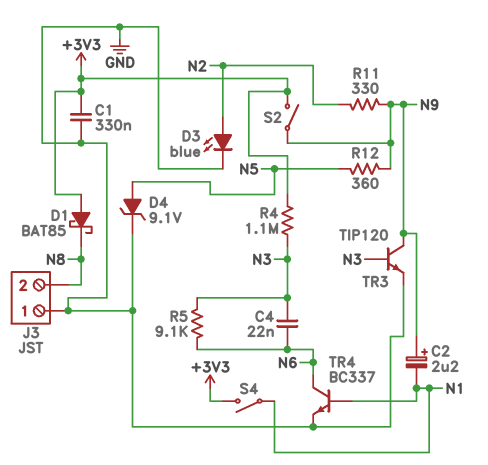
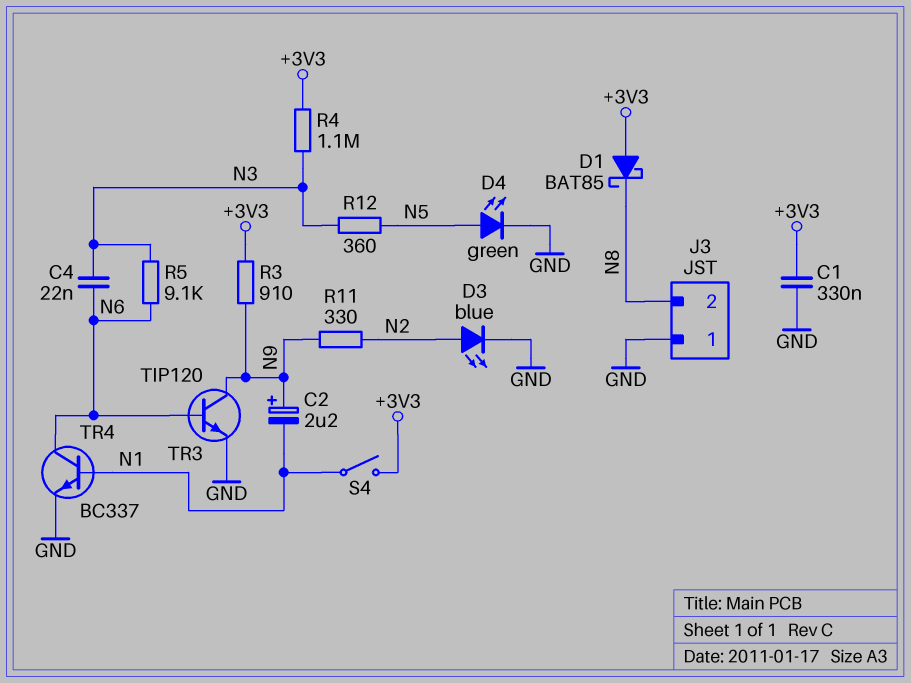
D4: zener 9.1V (A N5, K GND) -> LED green (A N5, K GND)
R3: none -> 910 (+3V3, N9)
R12: 360 (N5, N9) -> 360 (N3, N5)
S2: switch (+3V3, N9) -> none
TR3: NPN TIP120 (B N3, C N9, E GND) -> NPN TIP120 (B N6, C N9, E GND)

